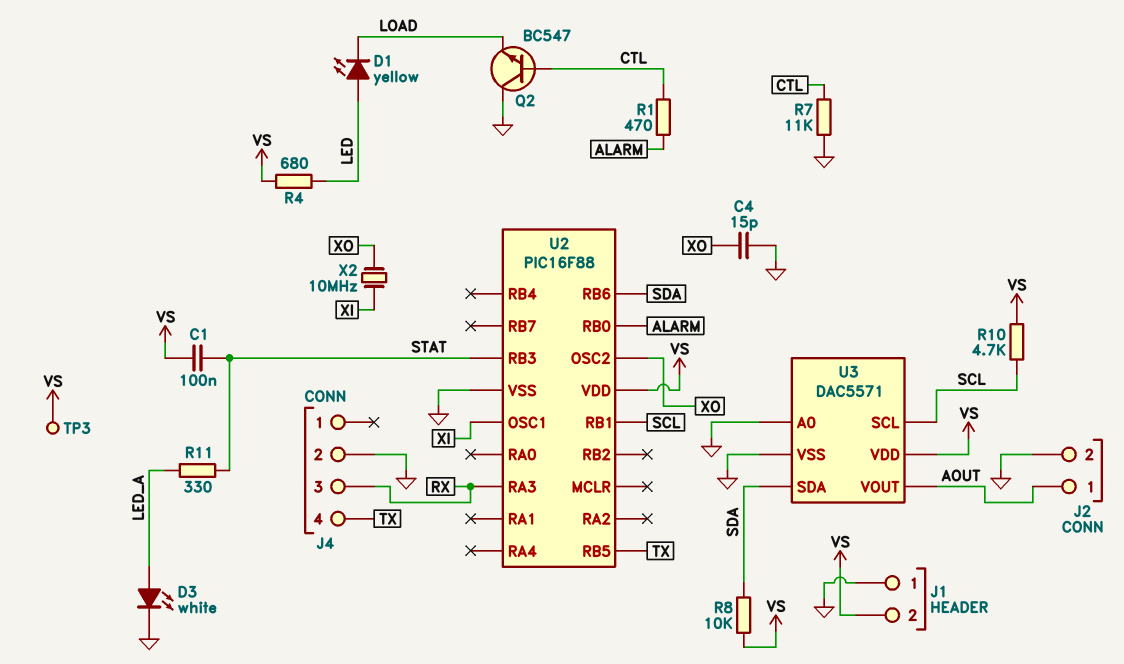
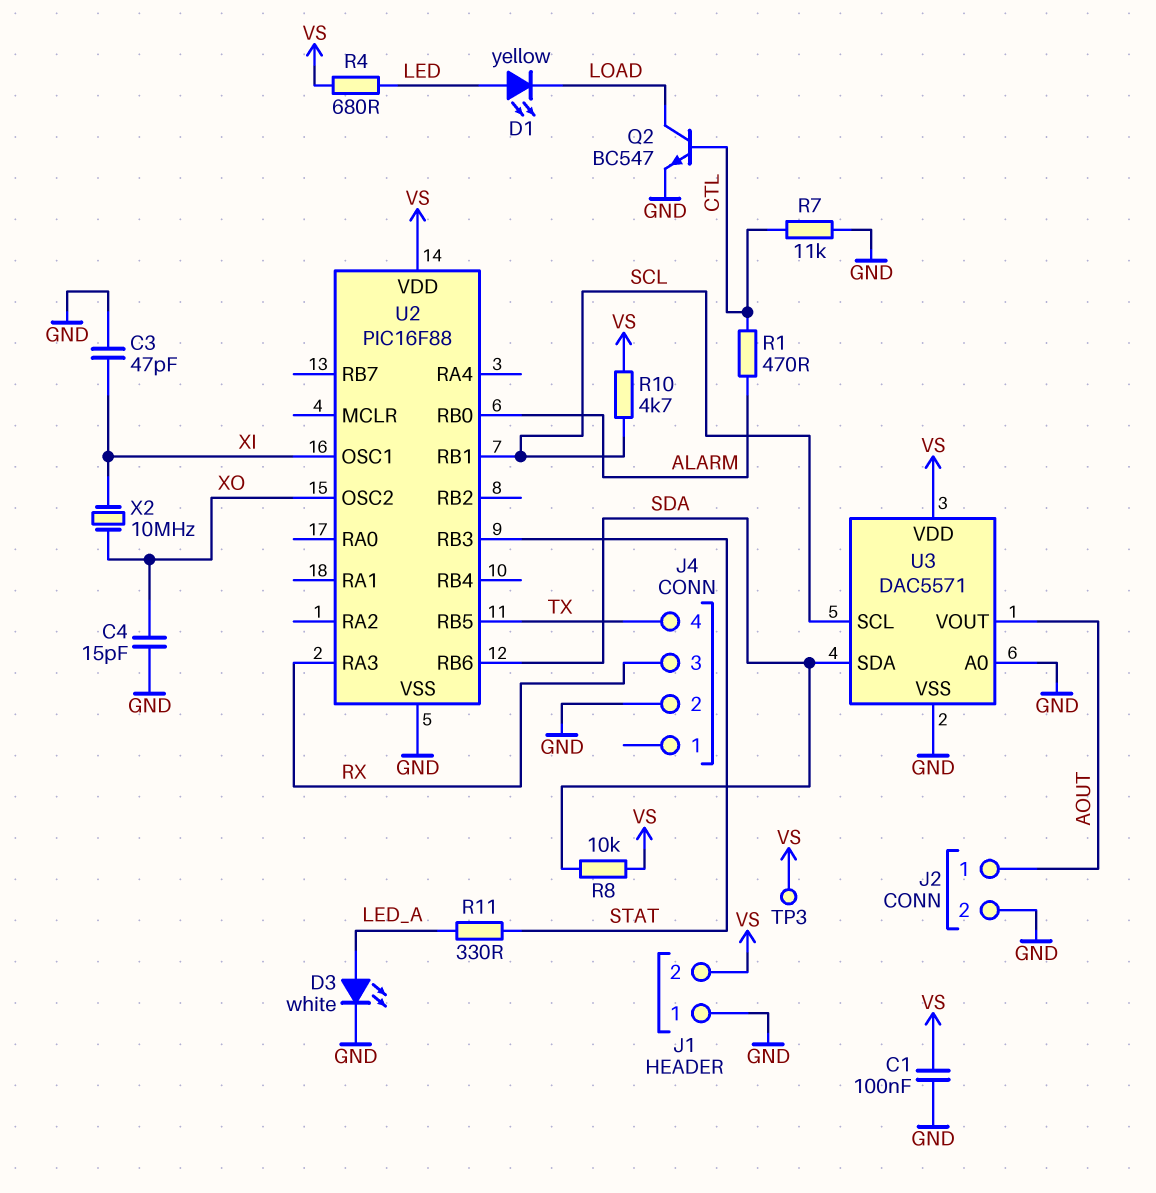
C1: 100nF (STAT, VS) -> 100nF (GND, VS)
C3: none -> 47pF (GND, XI)
Q2: NPN BC547 (B CTL, C GND, E LOAD) -> NPN BC547 (B CTL, C LOAD, E GND)

